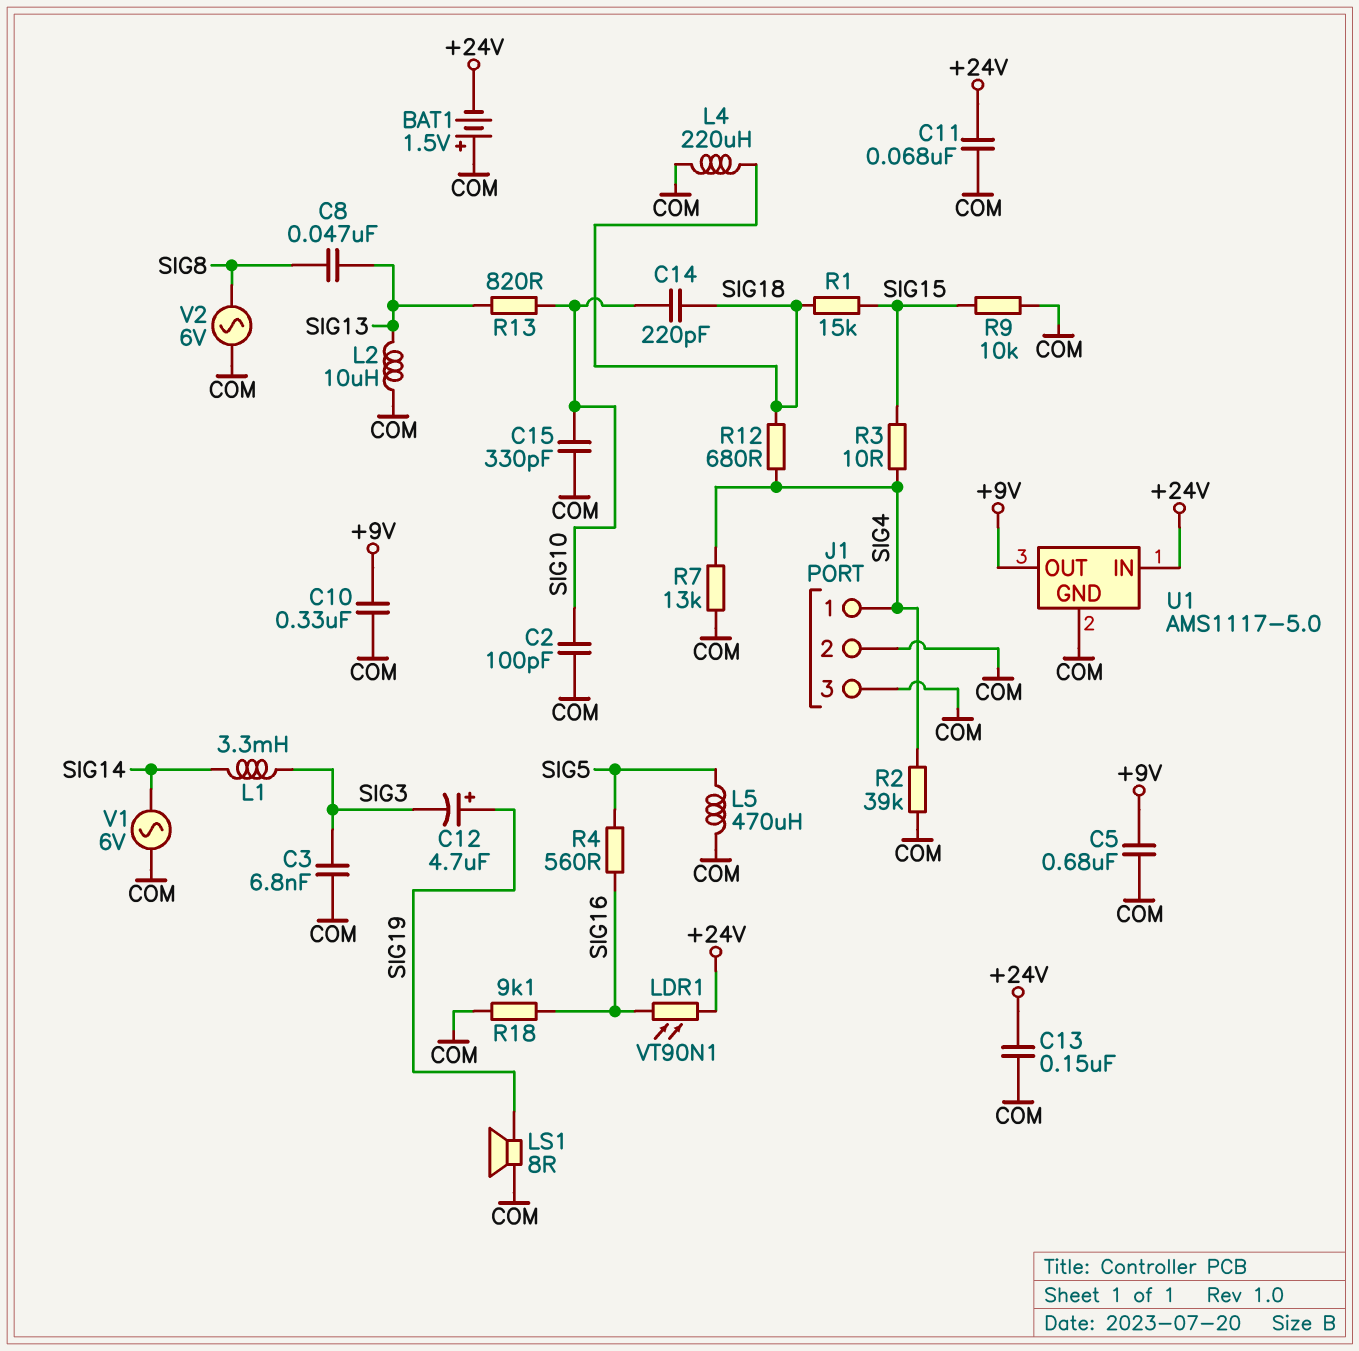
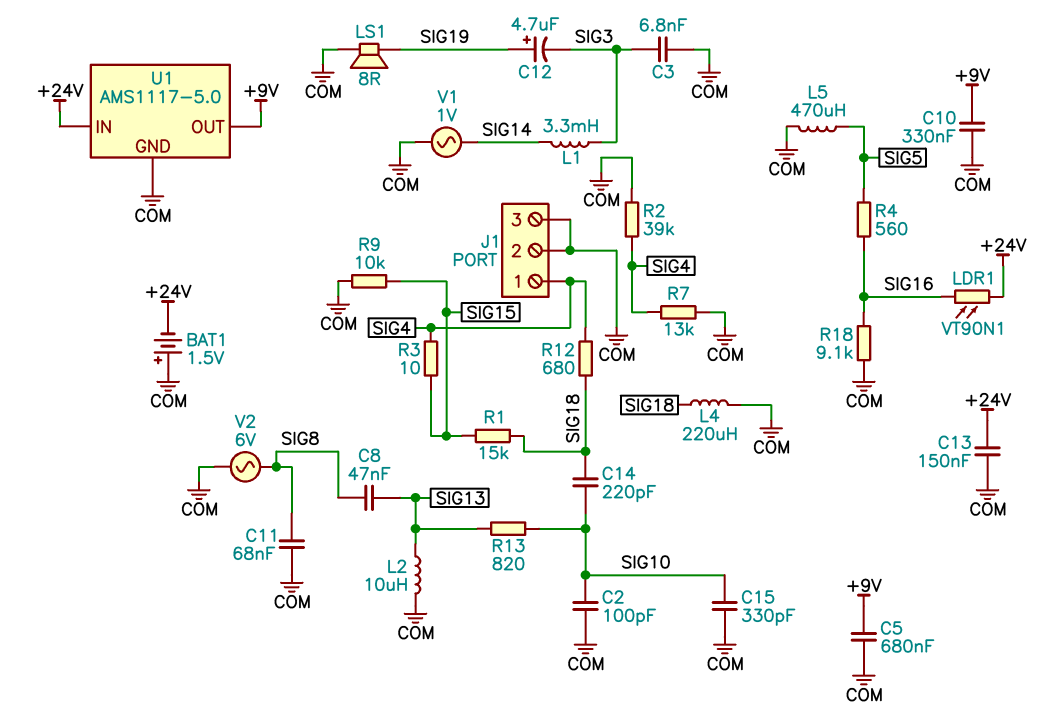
C11: 68nF (+24V, COM) -> 68nF (COM, SIG8)
V1: AC 6V (COM, SIG14) -> AC 1V (COM, SIG14)

